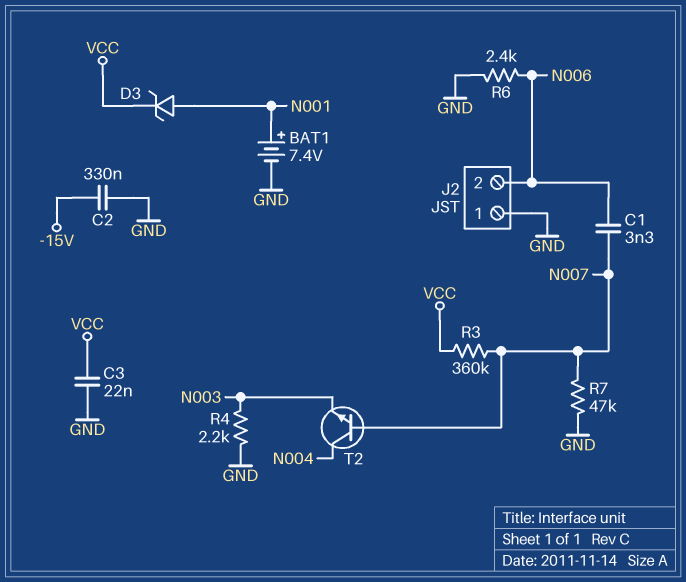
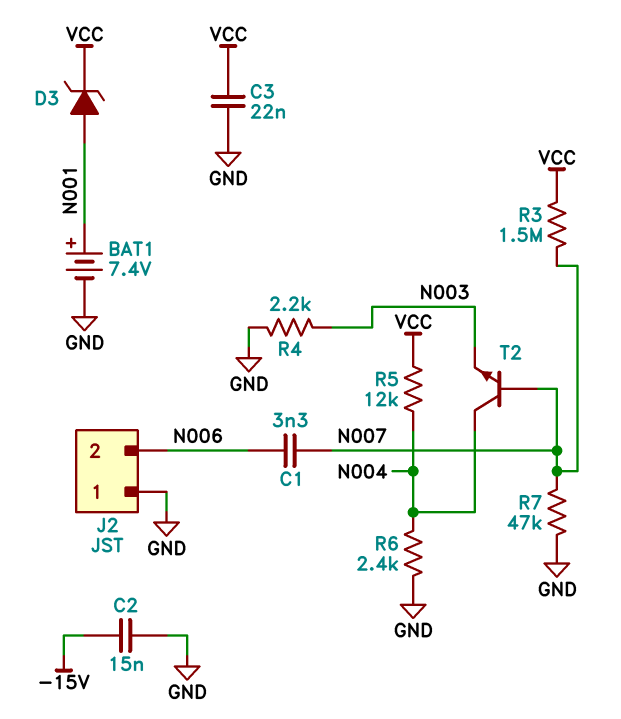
C2: 330nF (-15V, GND) -> 15nF (-15V, GND)
R3: 360k (N007, VCC) -> 1.5M (N007, VCC)
R5: none -> 12k (N004, VCC)
R6: 2.4k (GND, N006) -> 2.4k (GND, N004)

